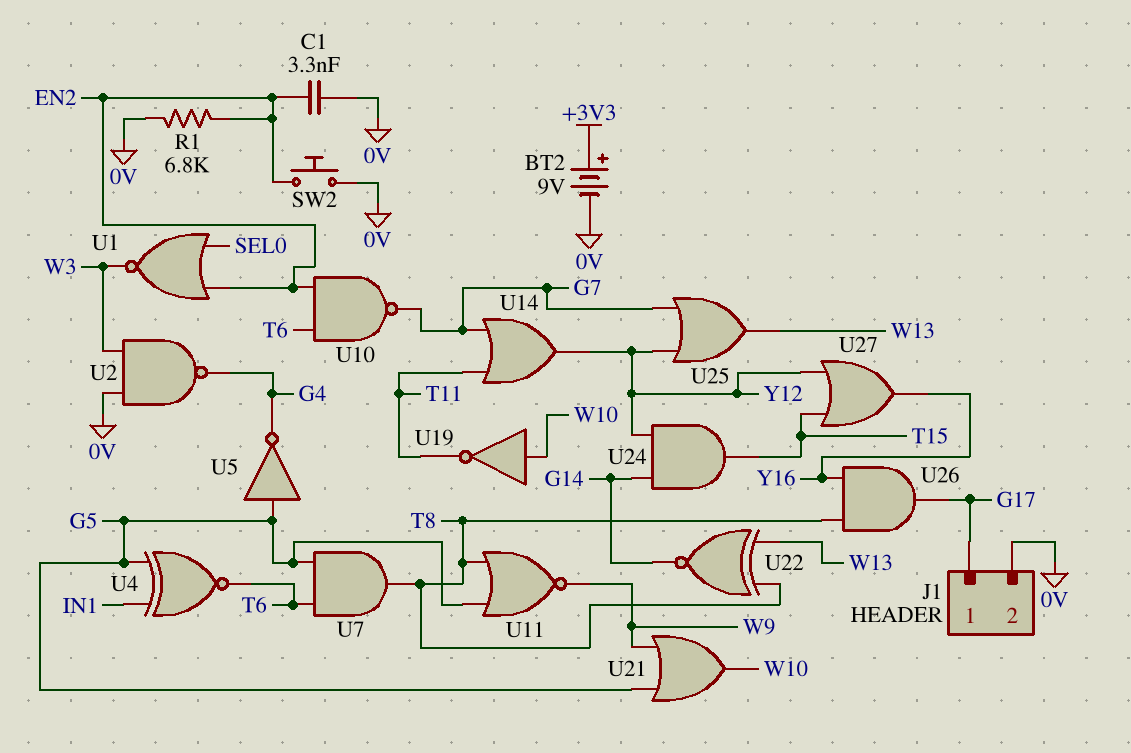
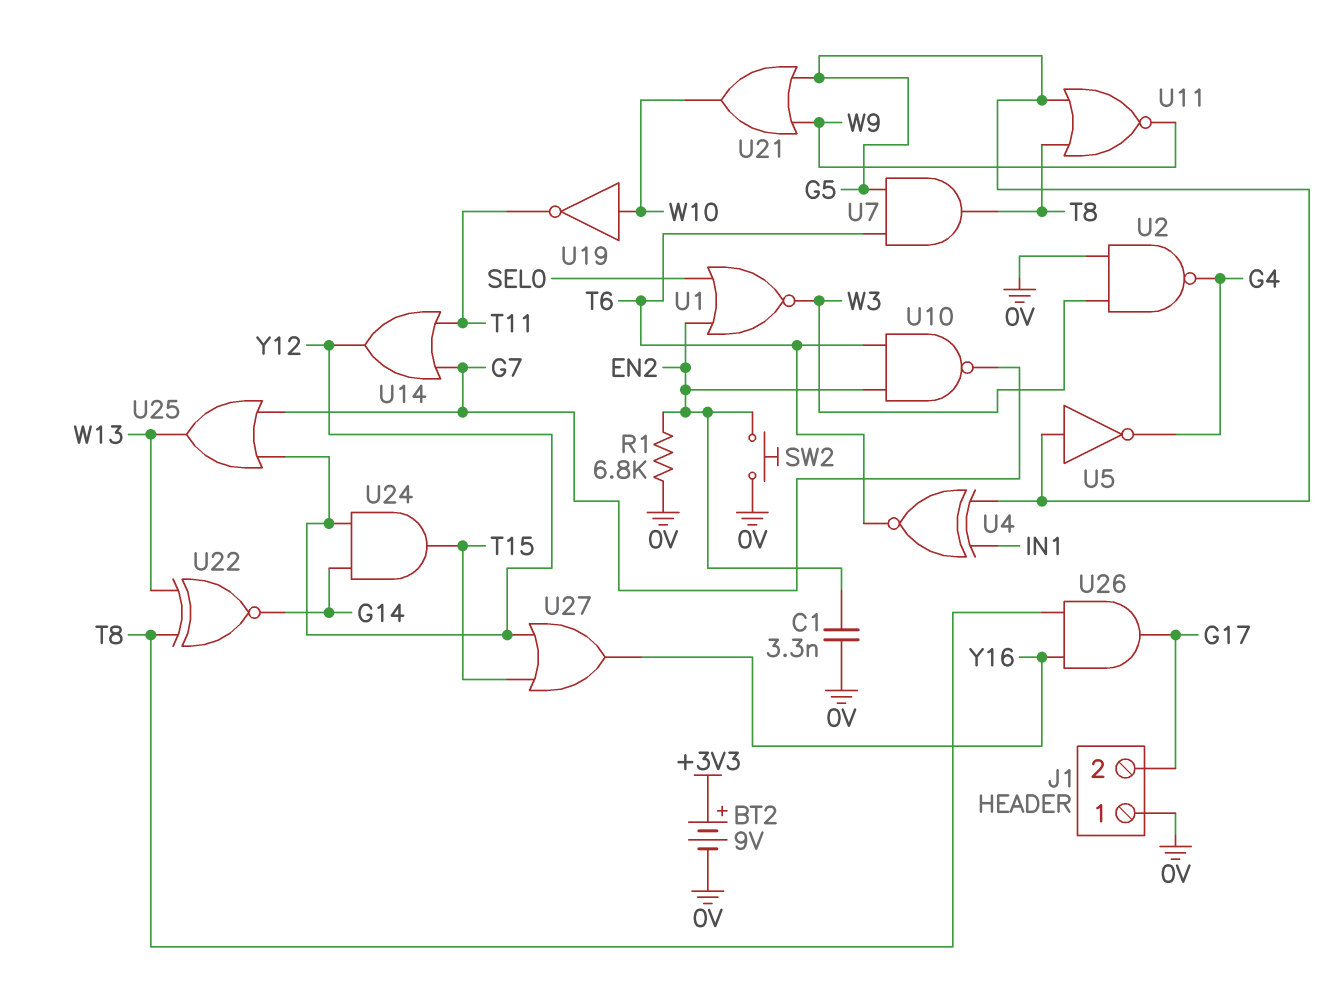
J1 pin 1: G17 -> 0V
J1 pin 2: 0V -> G17

